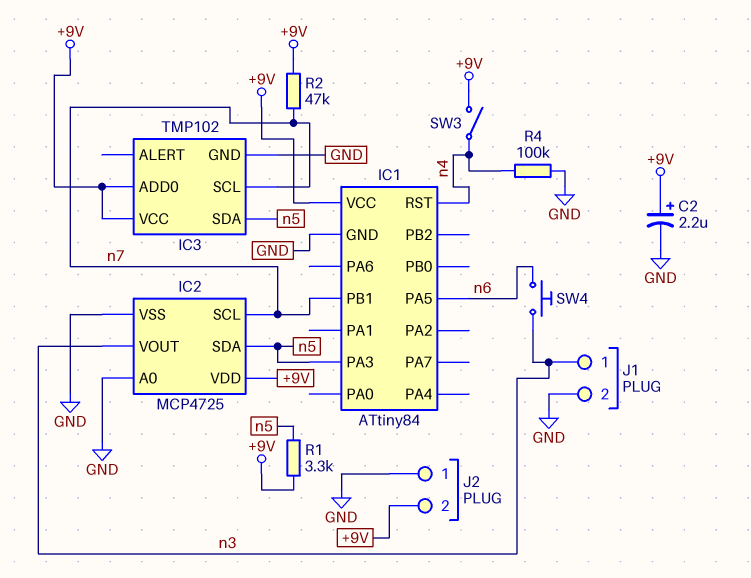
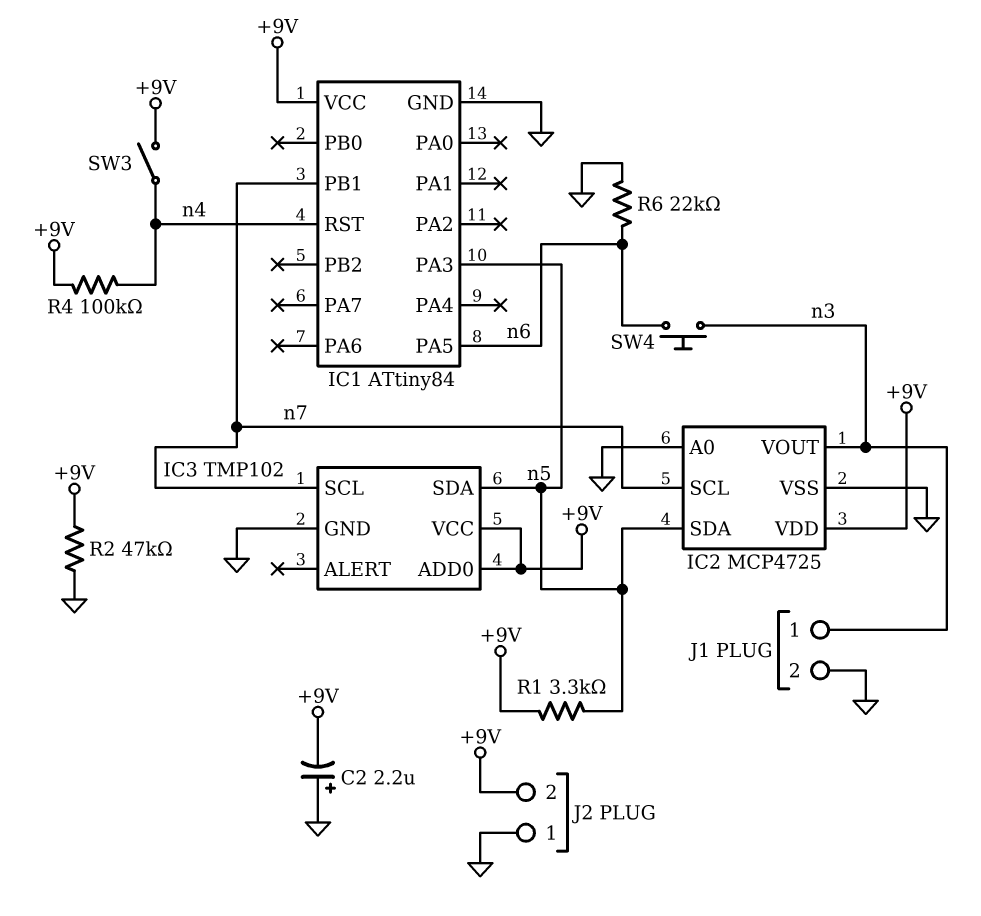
C2: 2.2uF (plus +9V, minus GND) -> 2.2uF (plus GND, minus +9V)
R2: 47k (+9V, n7) -> 47k (+9V, GND)
R4: 100k (GND, n4) -> 100k (+9V, n4)
R6: none -> 22k (GND, n6)

